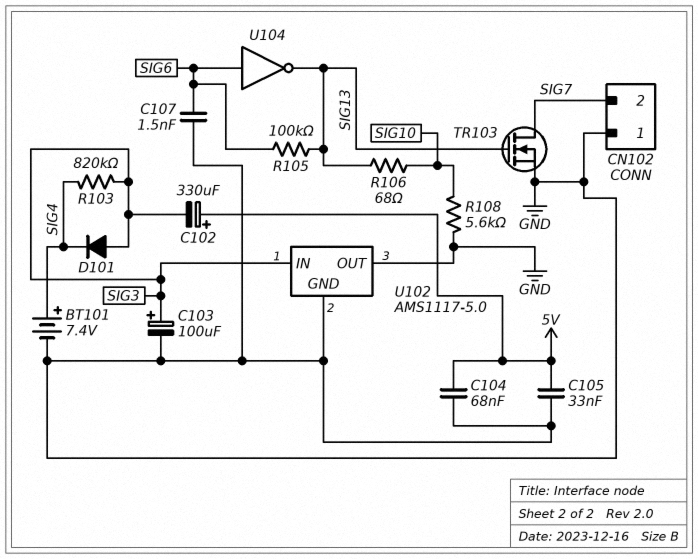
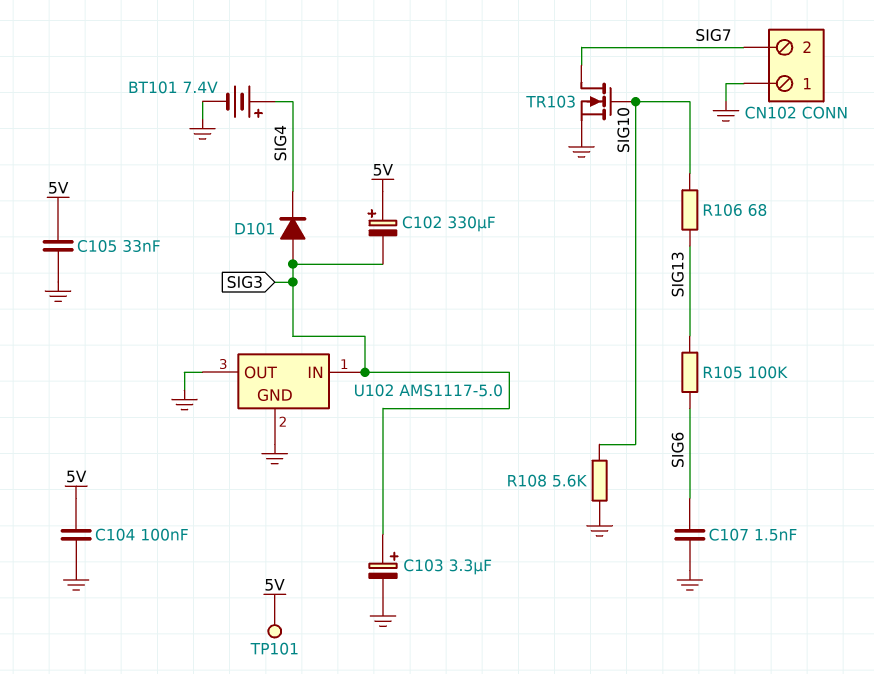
C103: 100uF (plus SIG3, minus GND) -> 3.3uF (plus SIG3, minus GND)
C104: 68nF (5V, GND) -> 100nF (5V, GND)
R103: 820k (SIG3, SIG4) -> none
TP101: none -> test point (5V)
TR103: NMOS (G SIG13, D SIG7, S GND) -> NMOS (G SIG10, D SIG7, S GND)
U104: NOT (in SIG6, out SIG13) -> none

